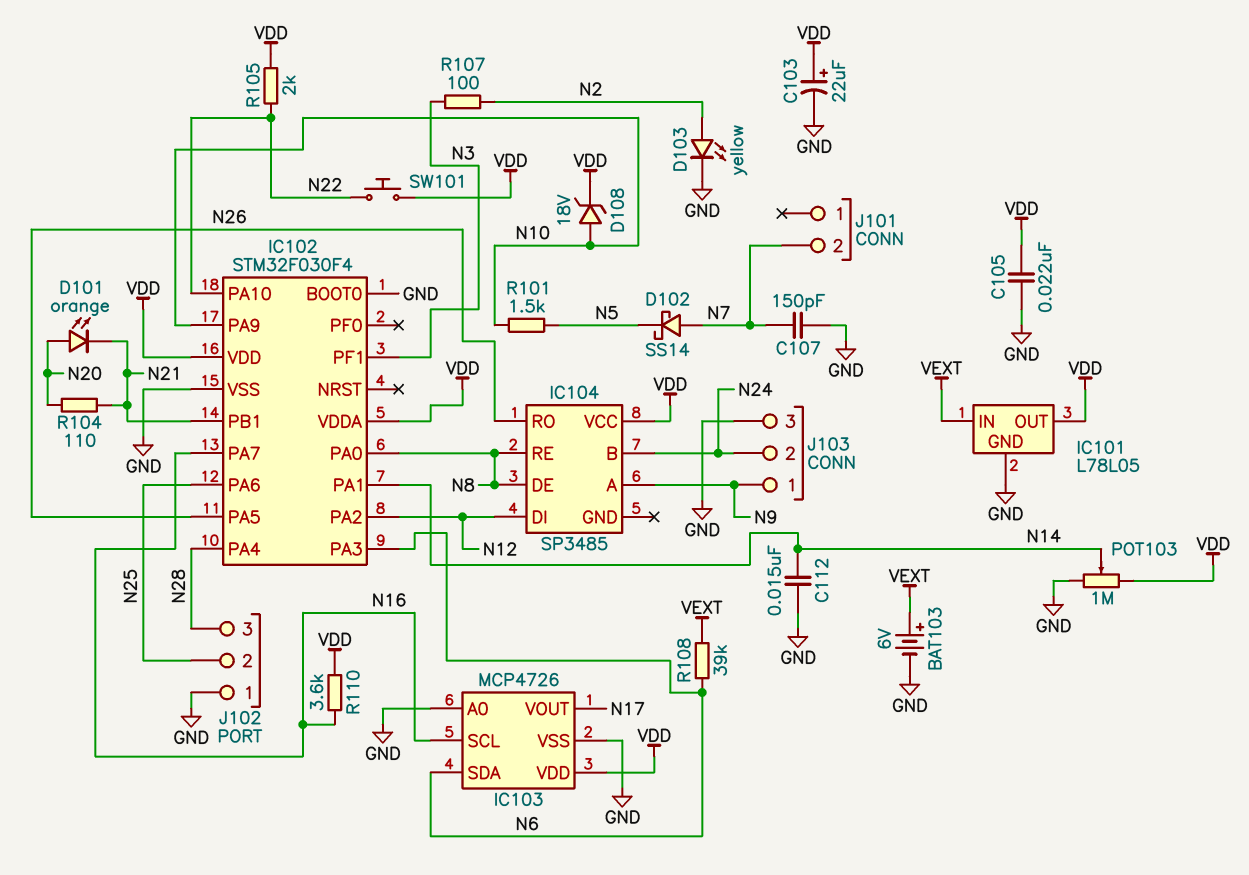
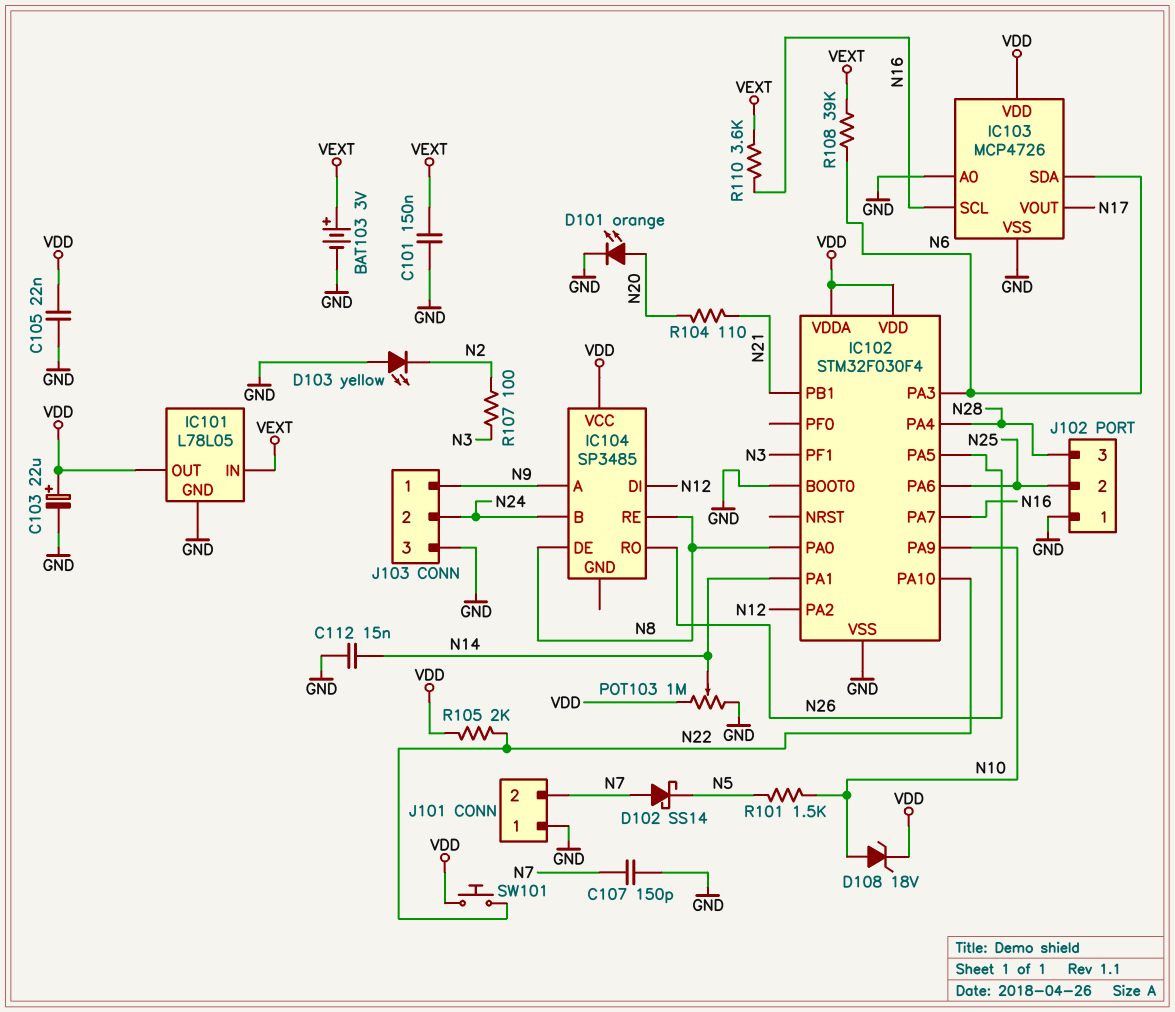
BAT103: 6V (plus VEXT, minus GND) -> 3V (plus VEXT, minus GND)
C101: none -> 150nF (GND, VEXT)
D101: LED orange (A N20, K N21) -> LED orange (A N20, K GND)
D103: LED yellow (A N2, K GND) -> LED yellow (A GND, K N2)
J101 pin 1: none -> GND
R110: 3.6k (N16, VDD) -> 3.6k (N16, VEXT)

